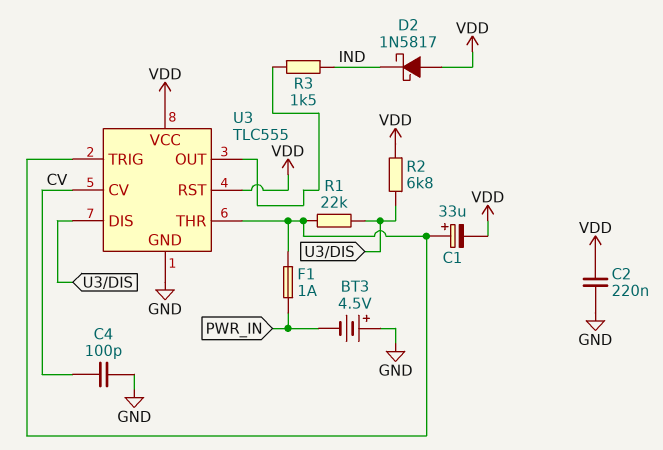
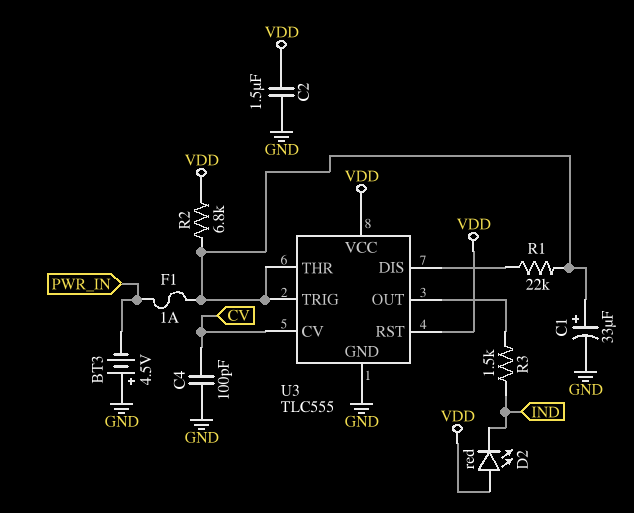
C1: 33uF (plus U3/THR, minus VDD) -> 33uF (plus U3/THR, minus GND)
C2: 220nF (GND, VDD) -> 1.5uF (GND, VDD)
D2: schottky 1N5817 (A VDD, K IND) -> LED red (A VDD, K IND)
R2: 6.8k (U3/DIS, VDD) -> 6.8k (U3/THR, VDD)

